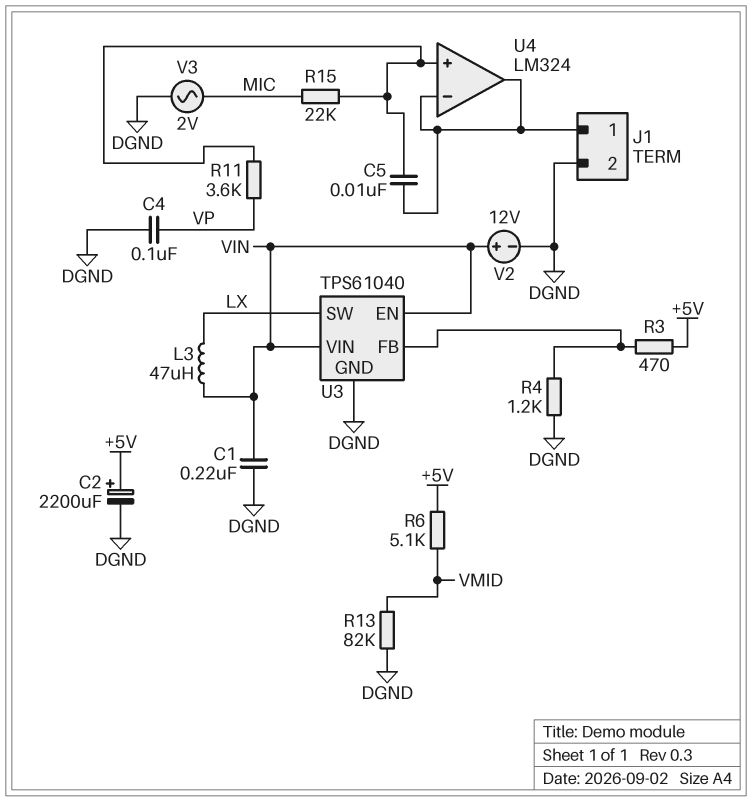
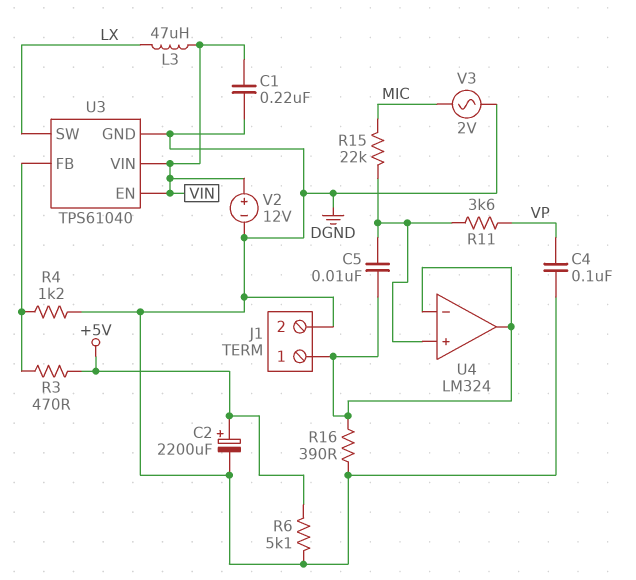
R6: 5.1k (+5V, VMID) -> 5.1k (+5V, DGND)
R13: 82k (DGND, VMID) -> none
R16: none -> 390 (DGND, J1/1)

